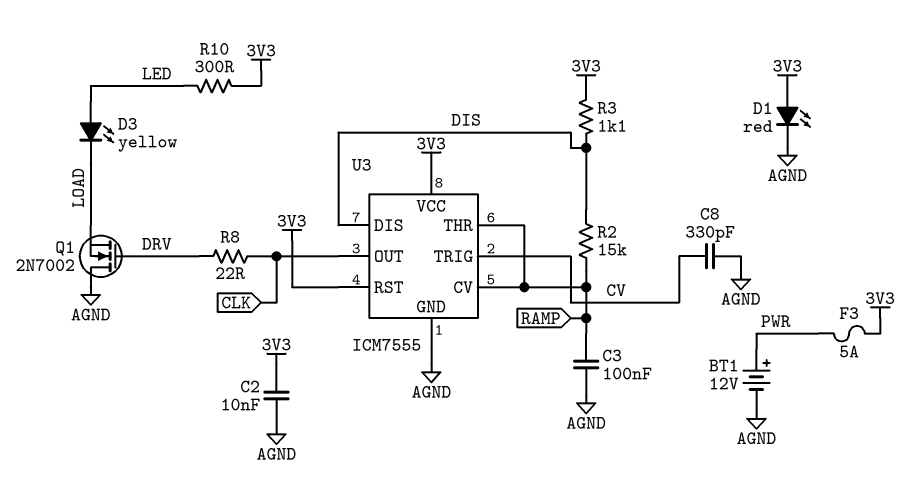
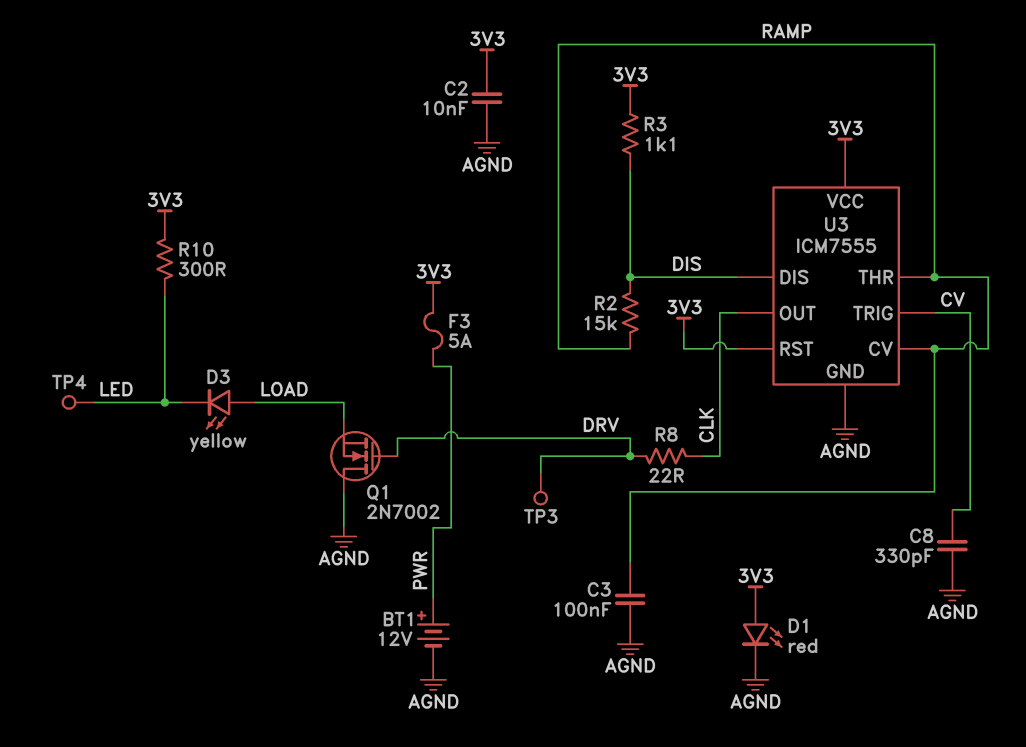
D3: LED yellow (A LED, K LOAD) -> LED yellow (A LOAD, K LED)
TP3: none -> test point (DRV)
TP4: none -> test point (LED)

